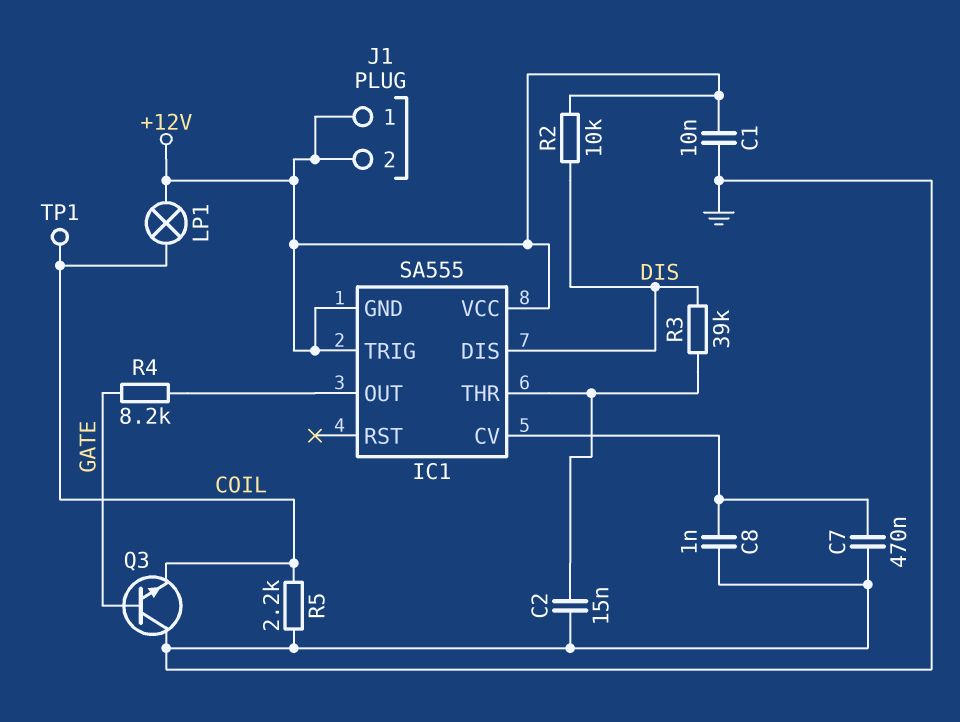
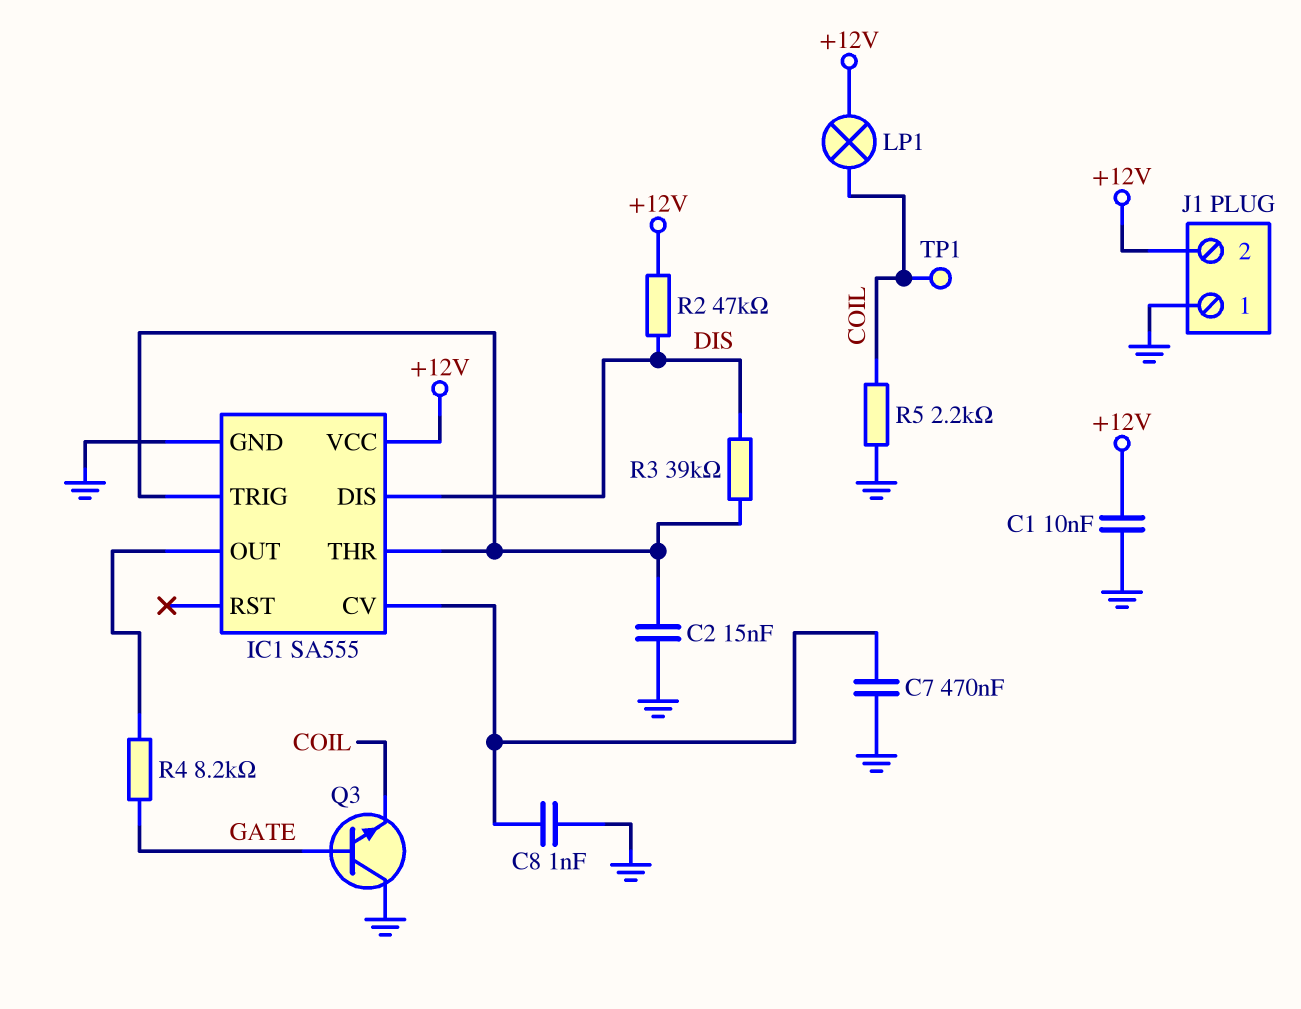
IC1 pin GND: +12V -> GND
IC1 pin TRIG: +12V -> IC1/THR
J1 pin 1: +12V -> GND
R2: 10k (+12V, DIS) -> 47k (+12V, DIS)

